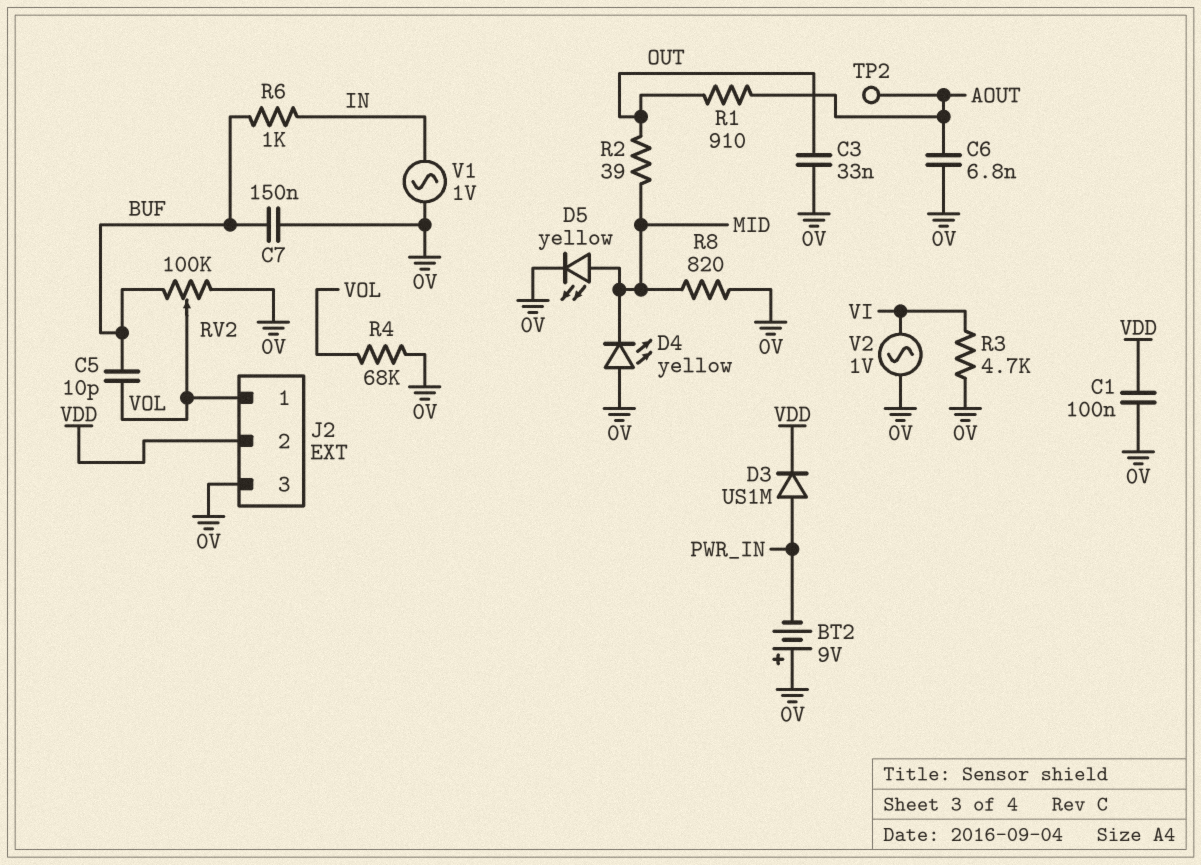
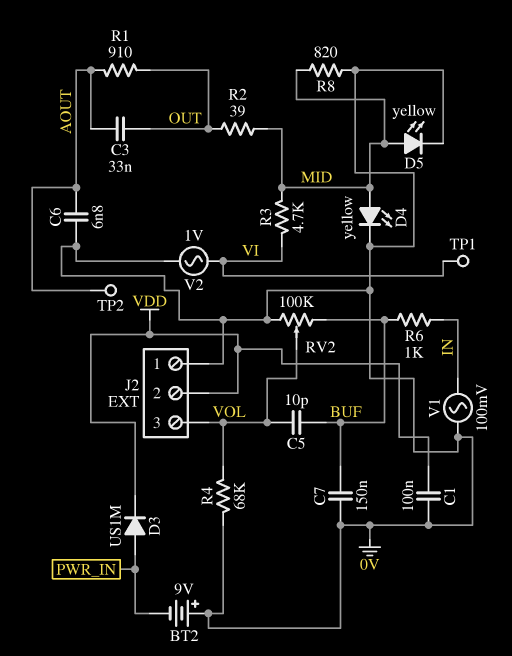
C3: 33nF (0V, OUT) -> 33nF (AOUT, OUT)
D4: LED yellow (A 0V, K MID) -> LED yellow (A MID, K 0V)
J2 pin 1: VOL -> 0V
J2 pin 3: 0V -> VOL
R3: 4.7k (0V, VI) -> 4.7k (MID, VI)
TP1: none -> test point (VI)
V1: AC 1V (0V, IN) -> AC 100mV (0V, IN)

